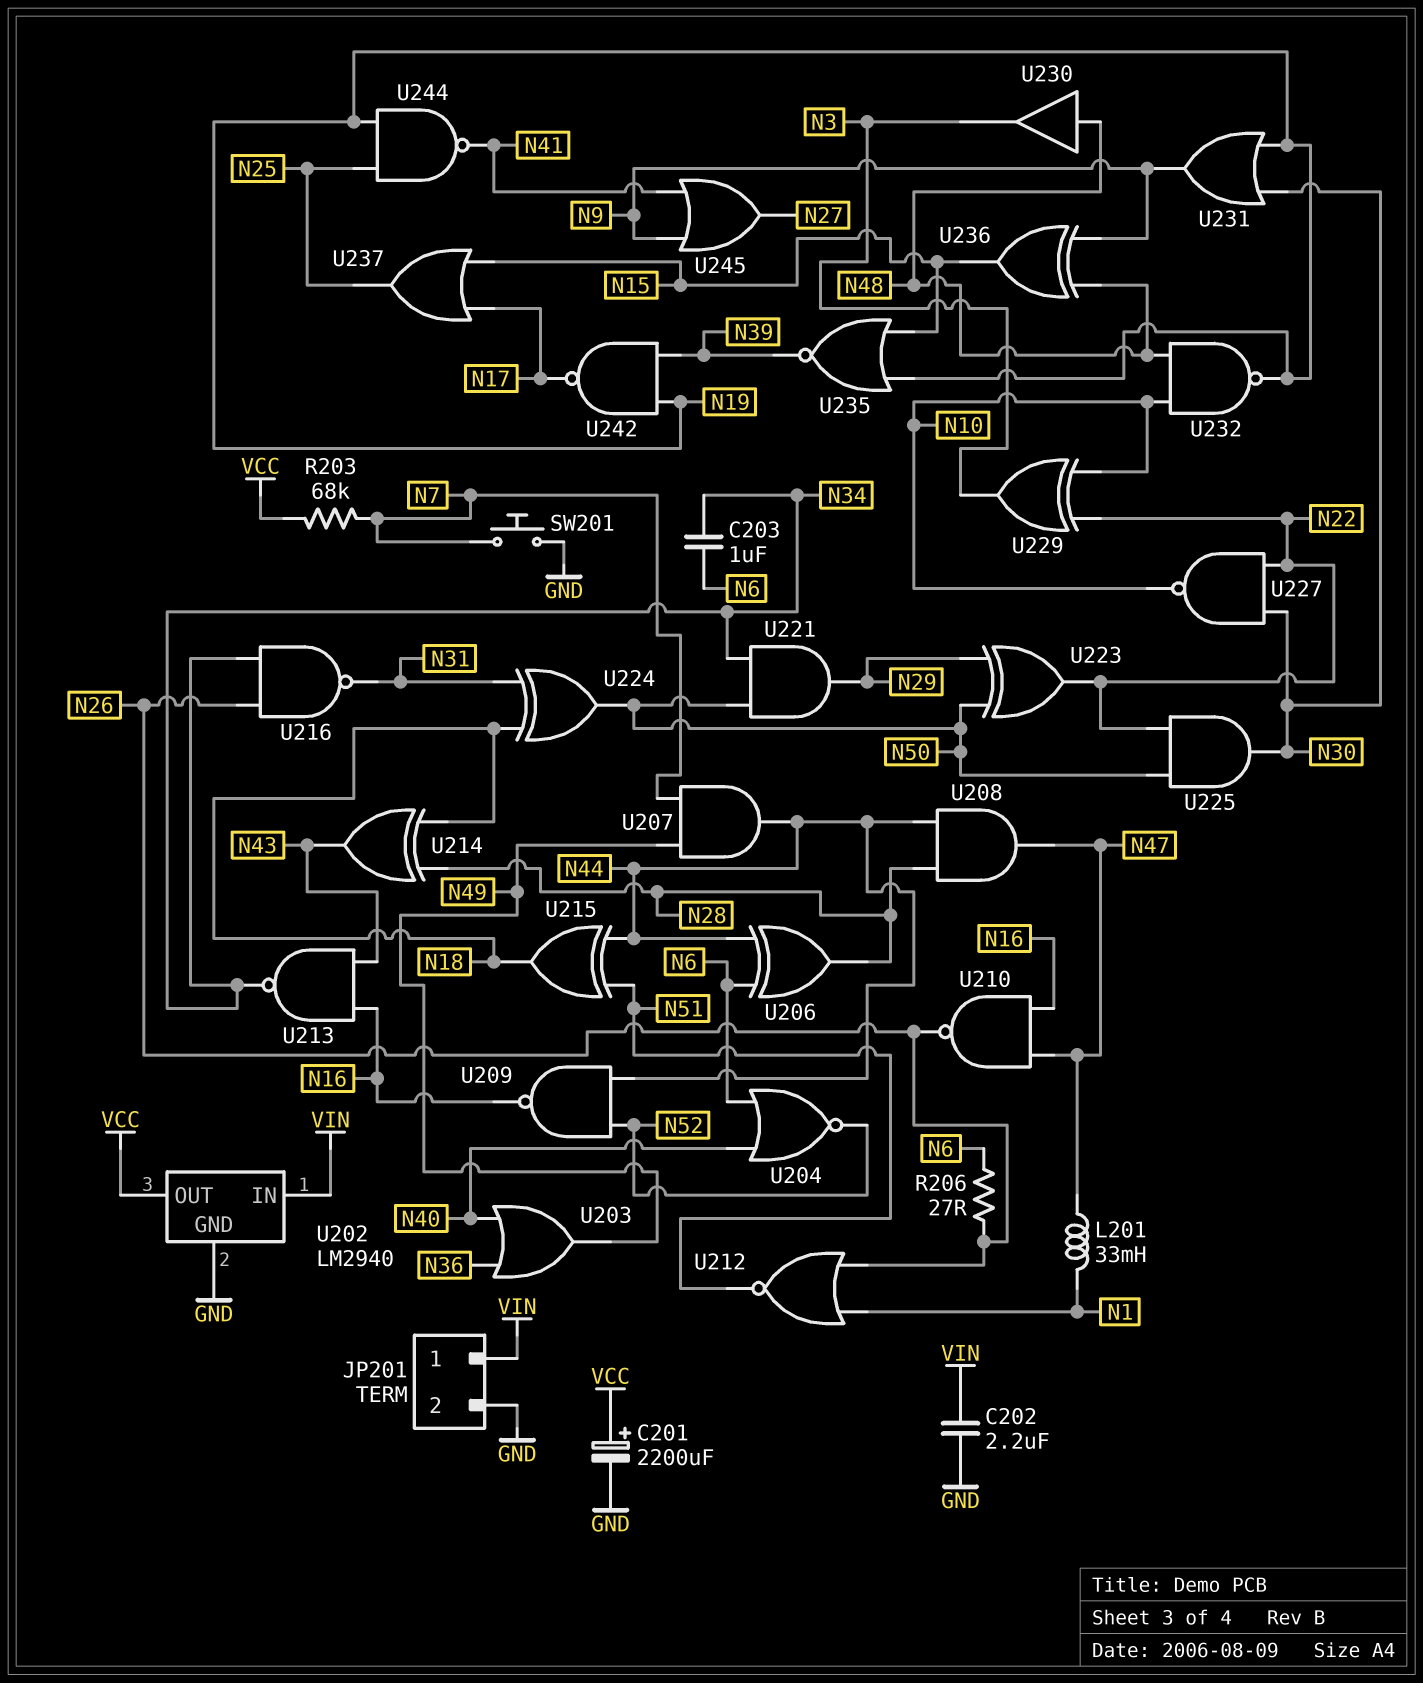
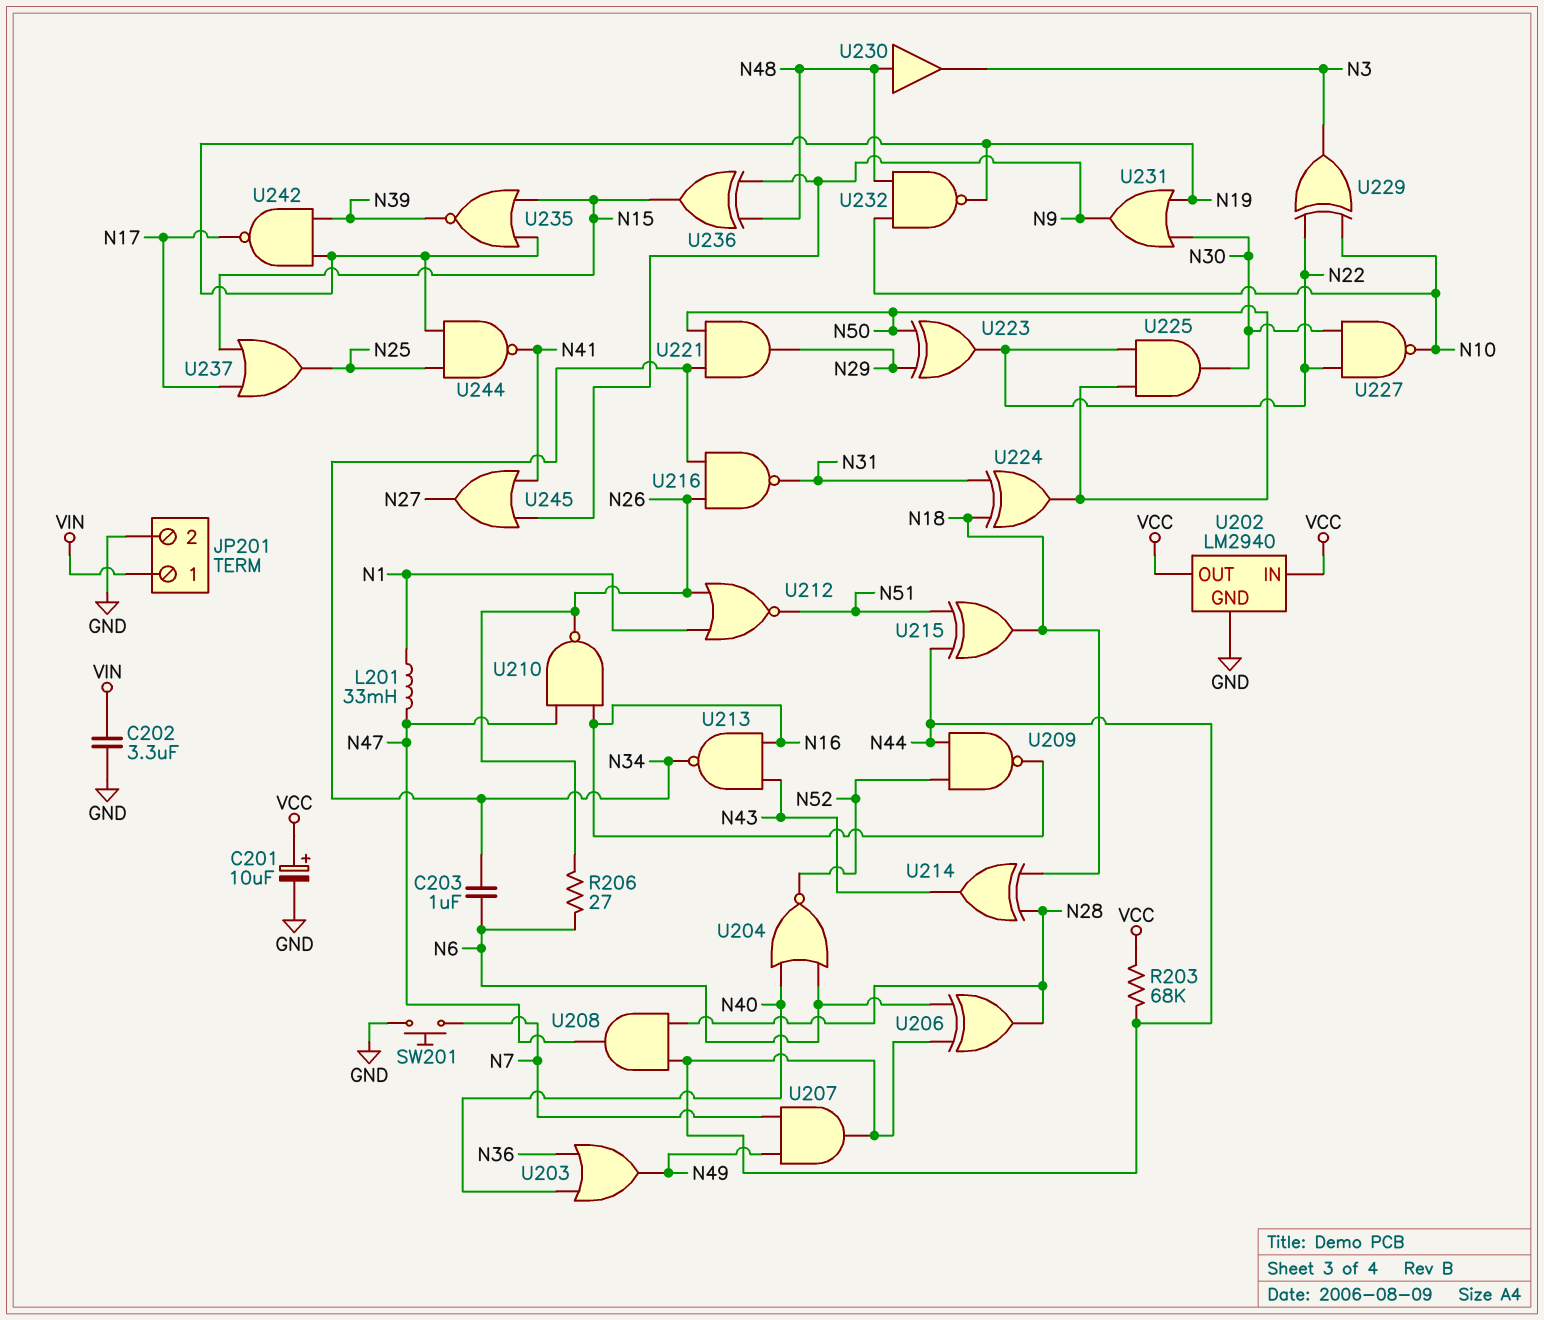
C201: 2200uF (plus VCC, minus GND) -> 10uF (plus VCC, minus GND)
C202: 2.2uF (GND, VIN) -> 3.3uF (GND, VIN)
R203: 68k (N7, VCC) -> 68k (N44, VCC)
U202 pin IN: VIN -> VCC

